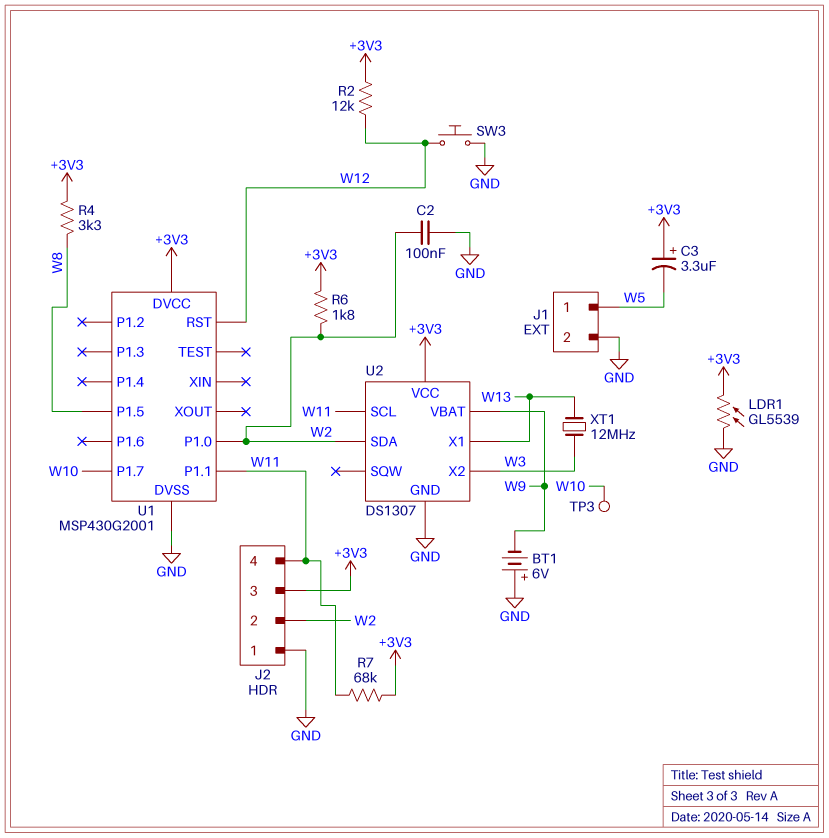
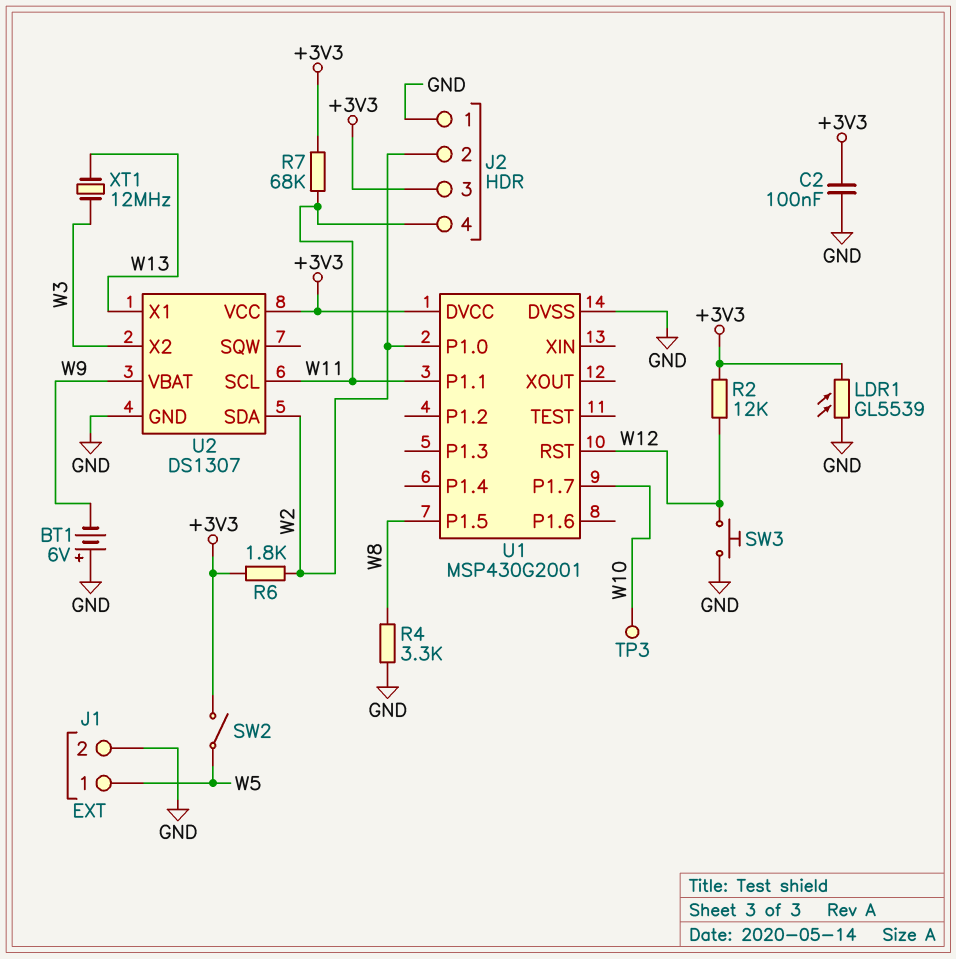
C2: 100nF (GND, W2) -> 100nF (+3V3, GND)
C3: 3.3uF (plus +3V3, minus W5) -> none
R4: 3.3k (+3V3, W8) -> 3.3k (GND, W8)
SW2: none -> switch (+3V3, W5)

